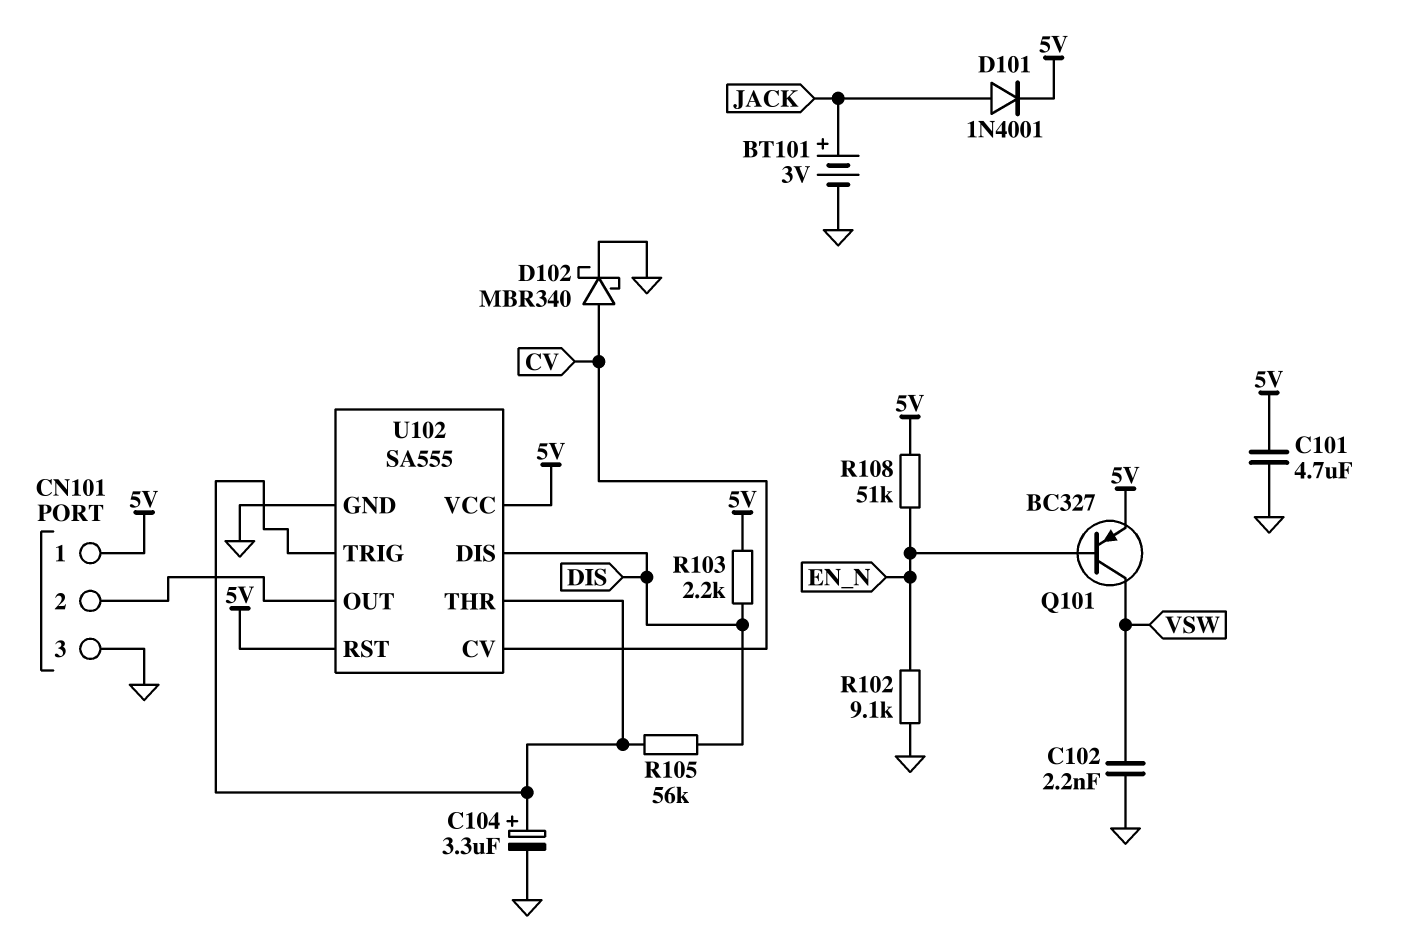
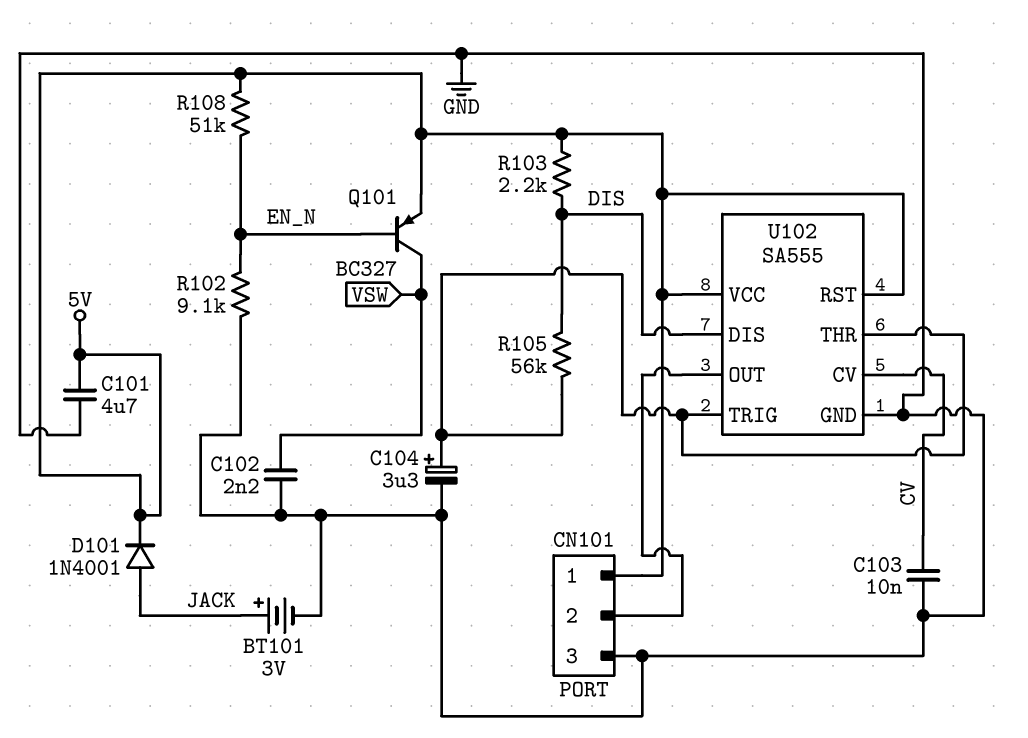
C103: none -> 10nF (CV, GND)
D102: schottky MBR340 (A CV, K GND) -> none

